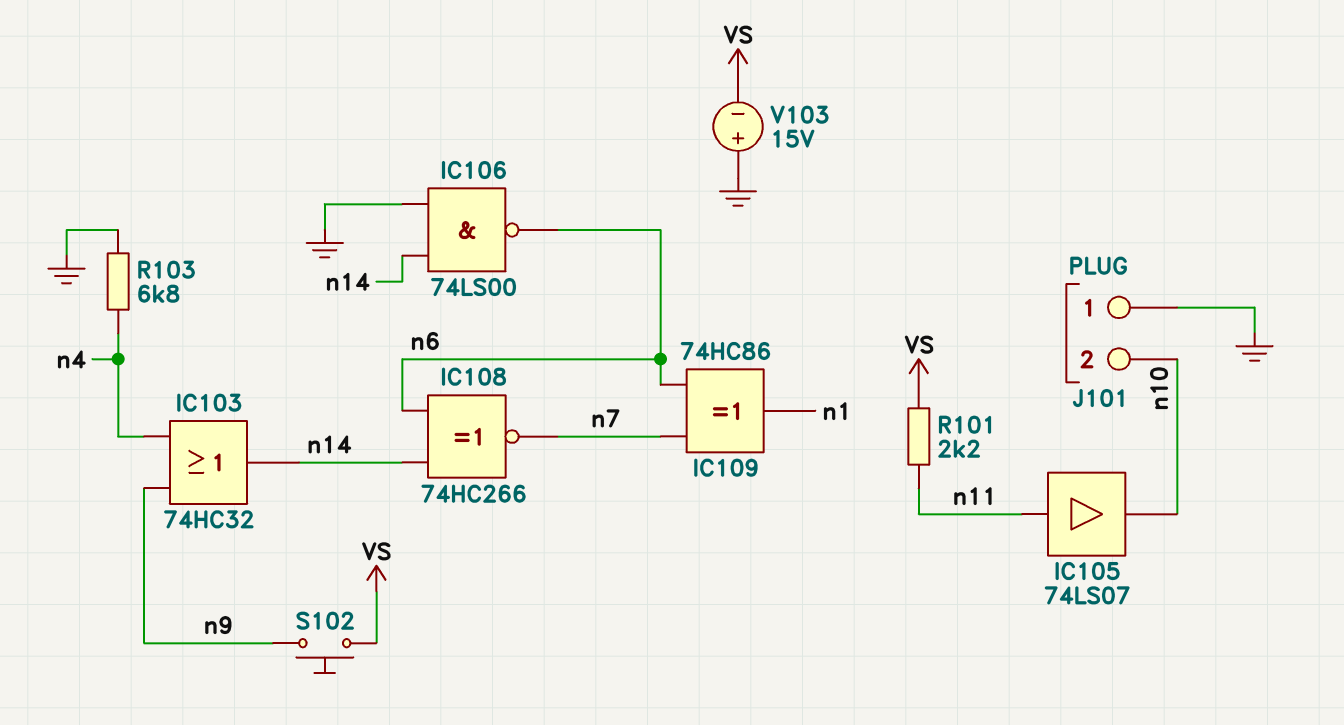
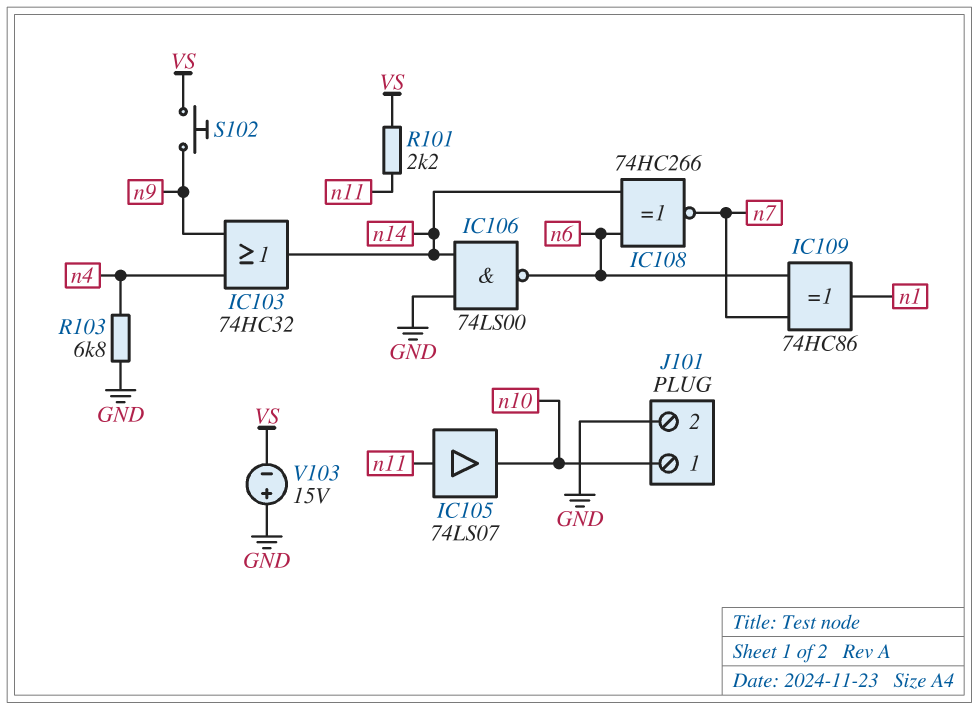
J101 pin 1: GND -> n10
J101 pin 2: n10 -> GND

